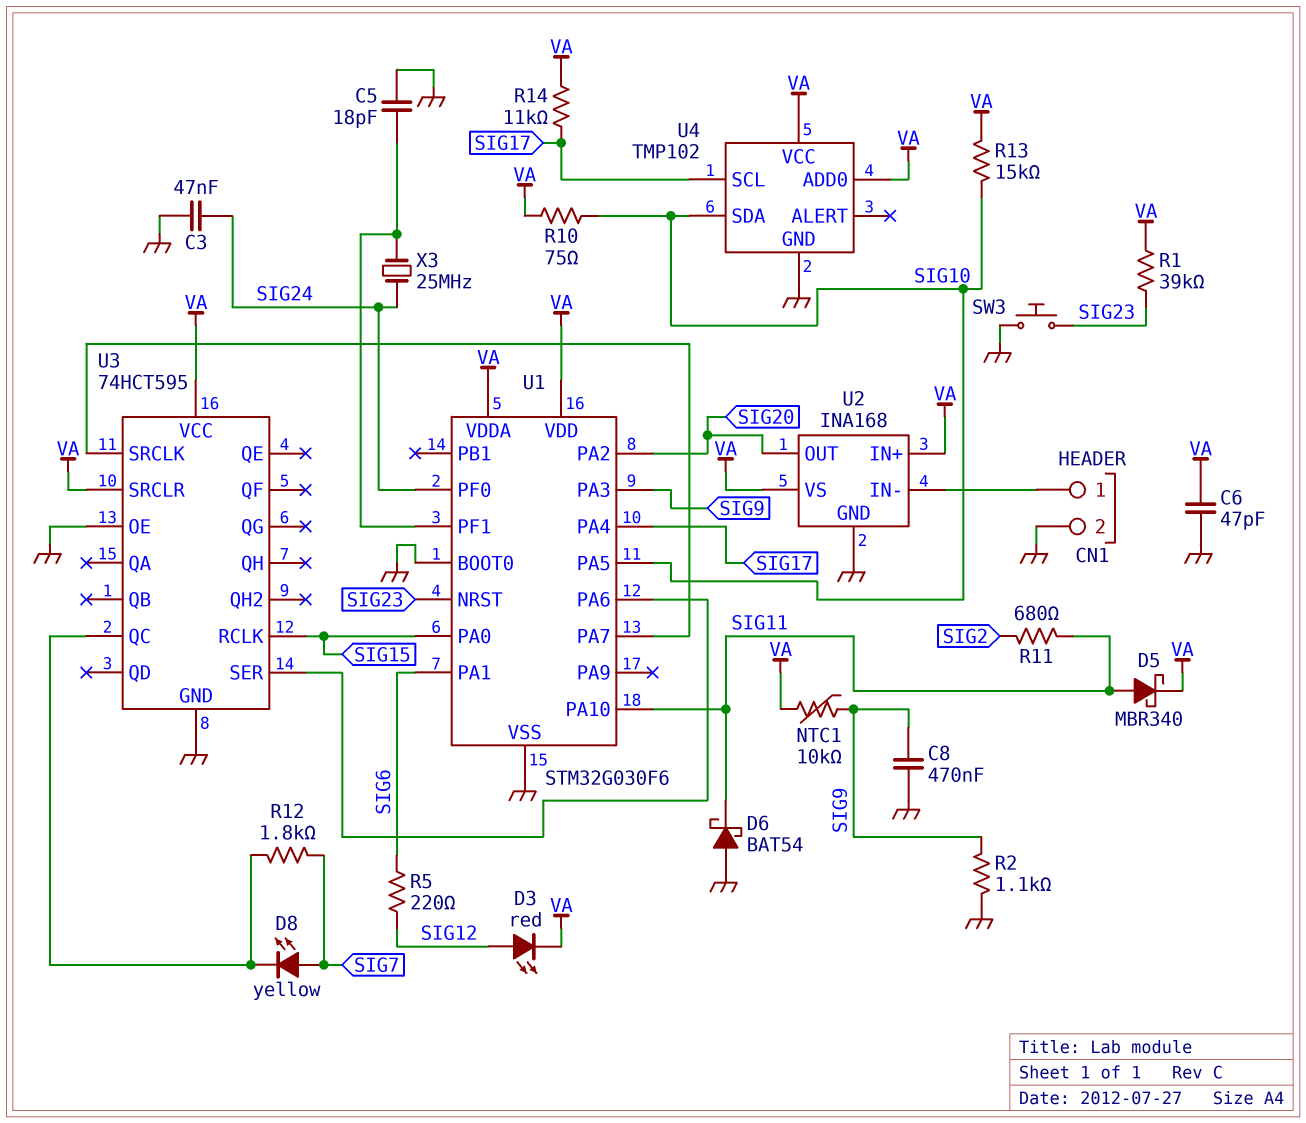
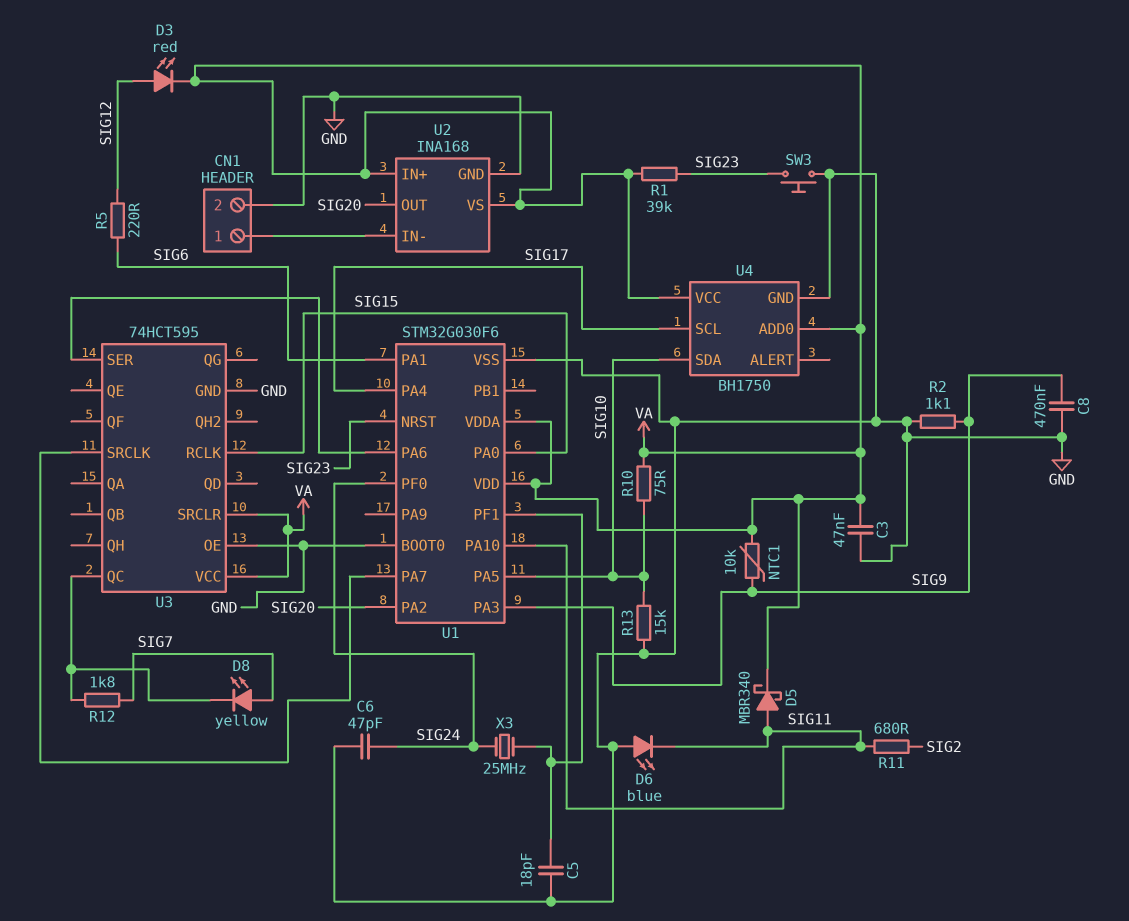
C3: 47nF (GND, SIG24) -> 47nF (GND, VA)
C6: 47pF (GND, VA) -> 47pF (GND, SIG24)
D6: schottky BAT54 (A GND, K SIG11) -> LED blue (A GND, K SIG11)
R13: 15k (SIG10, VA) -> 15k (GND, SIG10)
R14: 11k (SIG17, VA) -> none
U4: TMP102 -> BH1750

